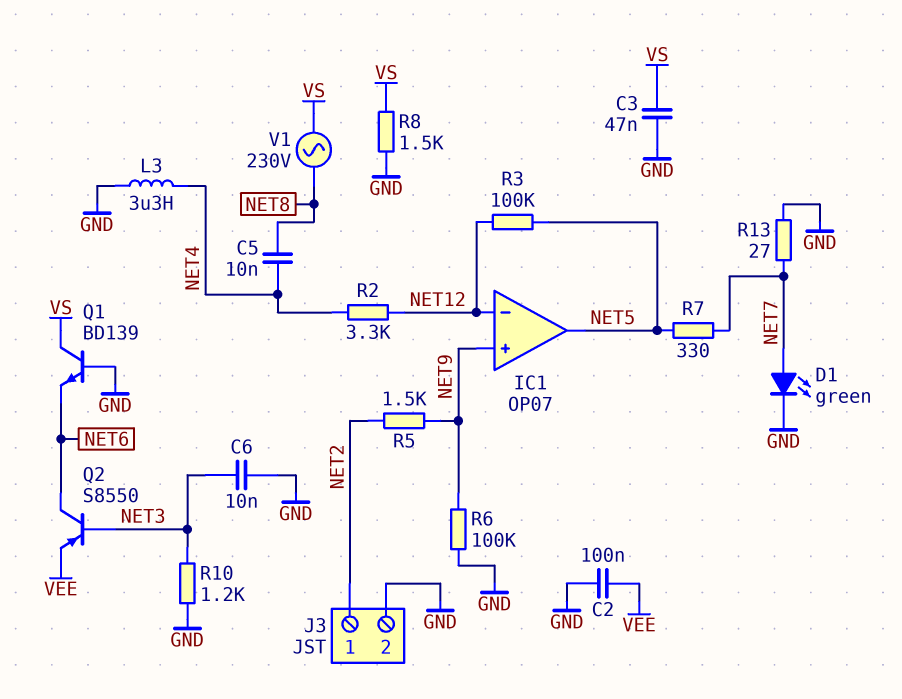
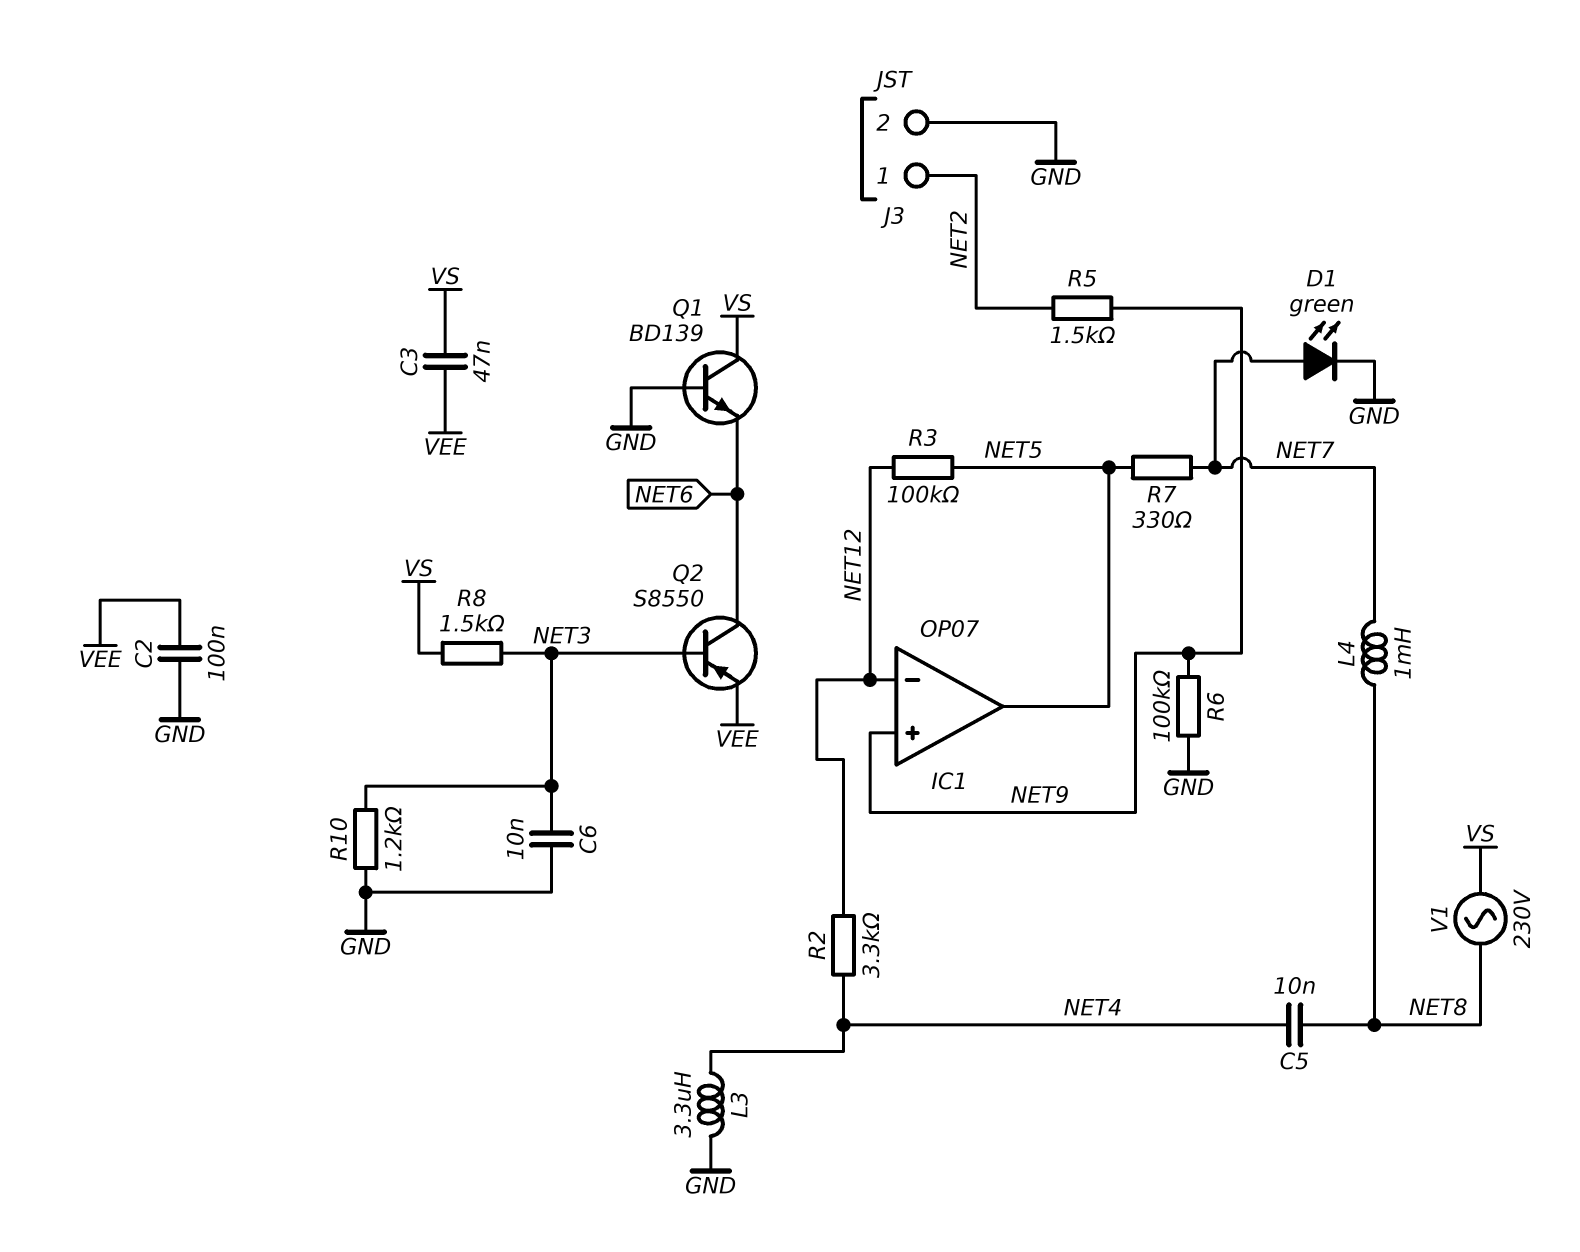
C3: 47nF (GND, VS) -> 47nF (VEE, VS)
L4: none -> 1mH (NET7, NET8)
R8: 1.5k (GND, VS) -> 1.5k (NET3, VS)
R13: 27 (GND, NET7) -> none

